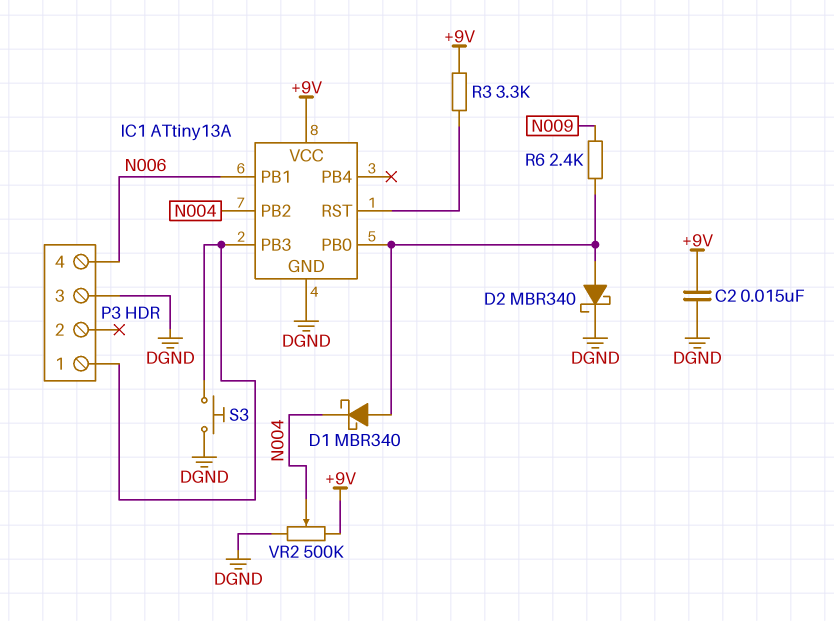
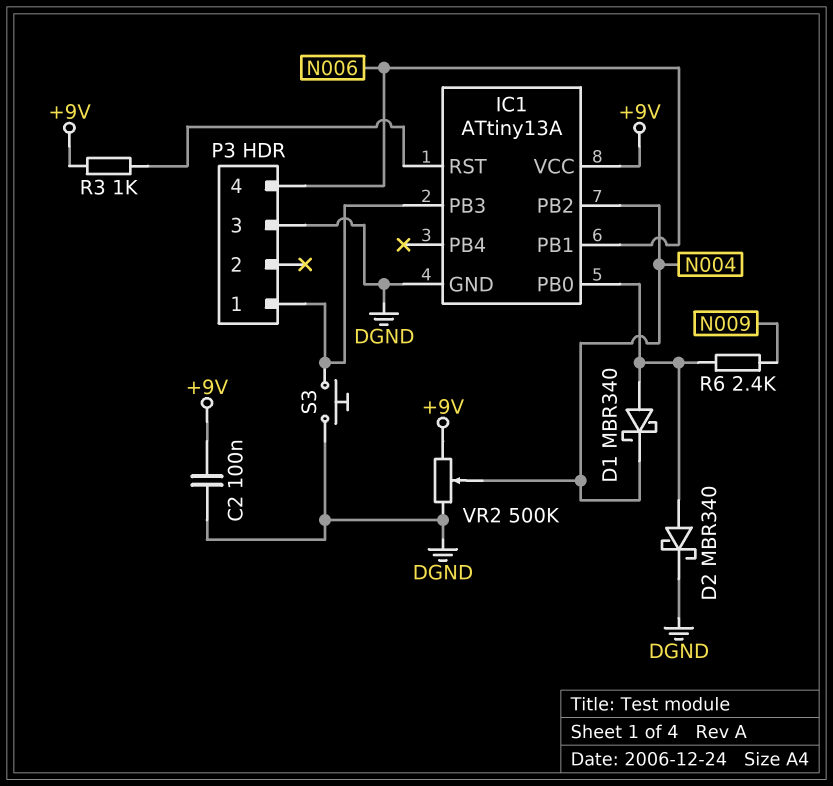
C2: 15nF (+9V, DGND) -> 100nF (+9V, DGND)
R3: 3.3k (+9V, IC1/RST) -> 1k (+9V, IC1/RST)

